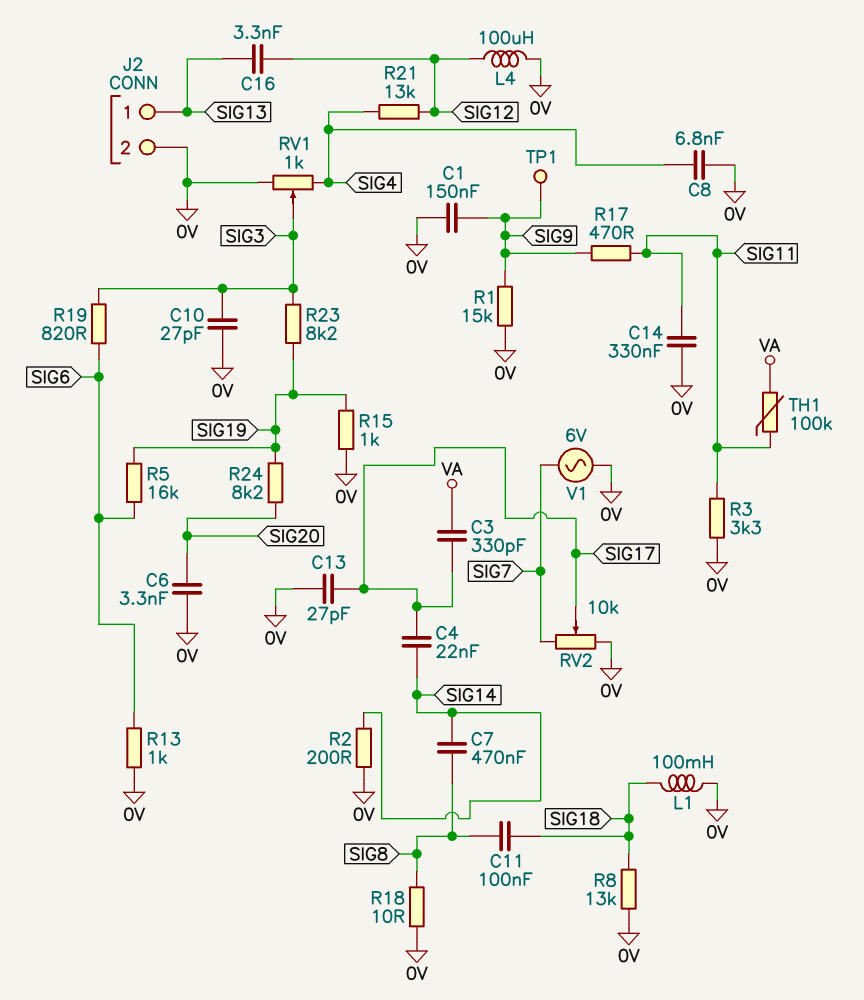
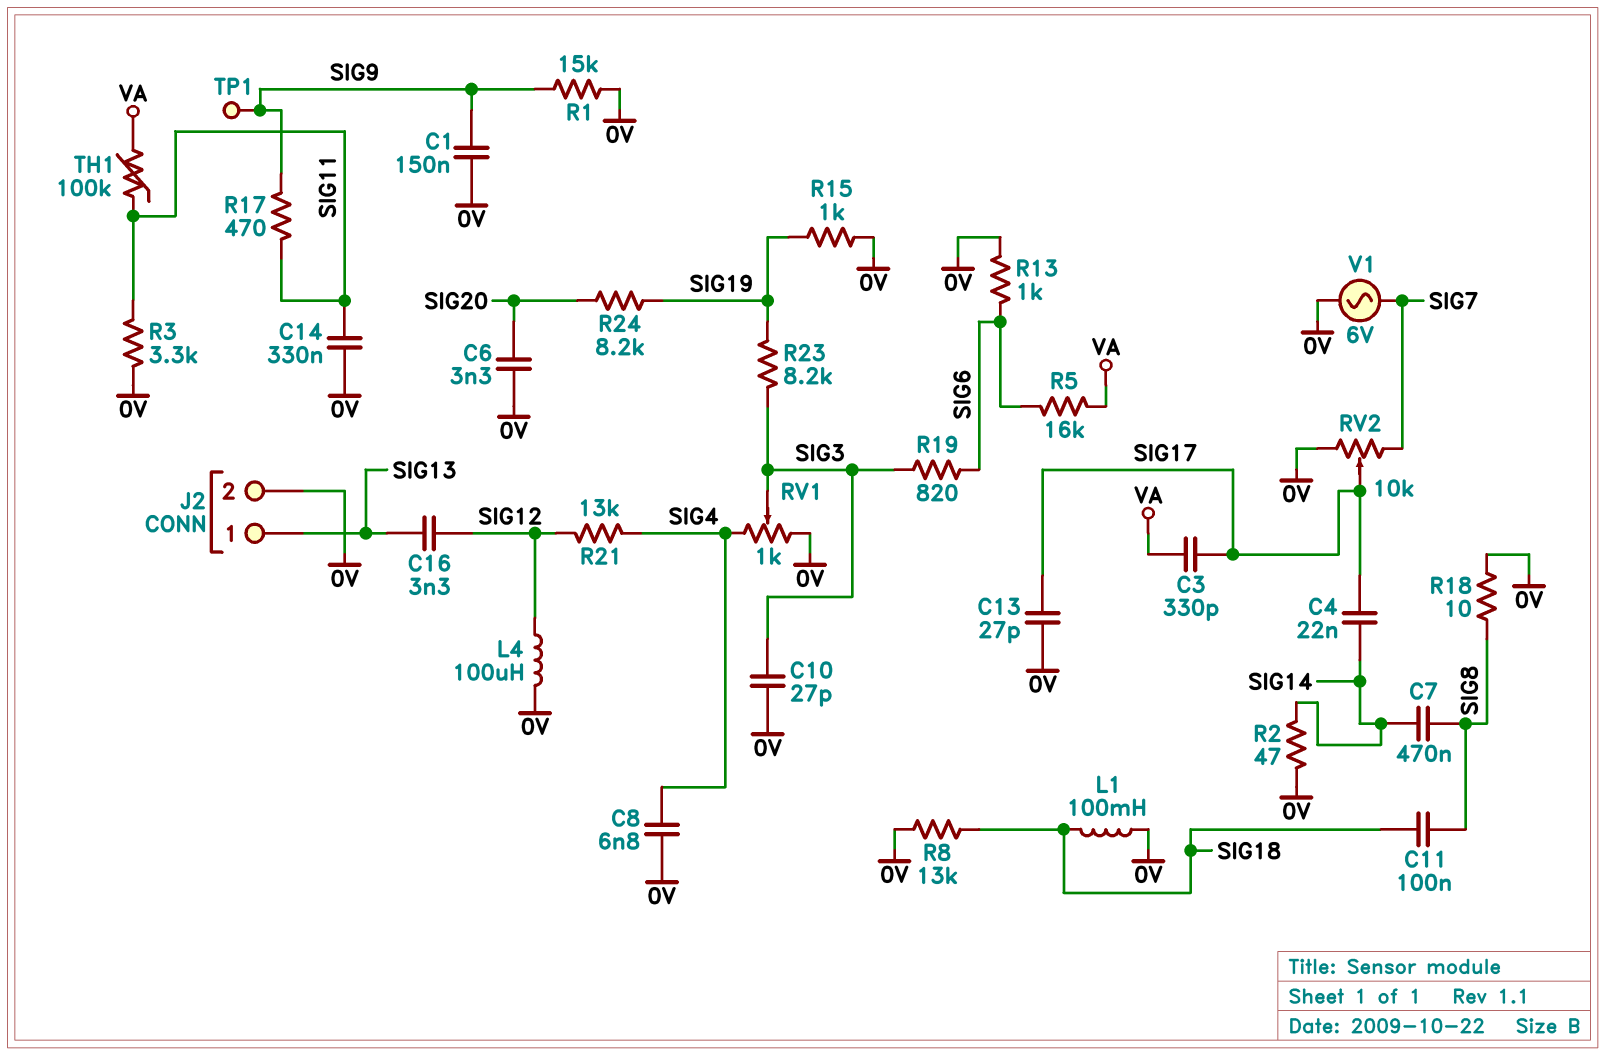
R2: 200 (0V, SIG14) -> 47 (0V, SIG14)
R5: 16k (SIG6, SIG19) -> 16k (SIG6, VA)

